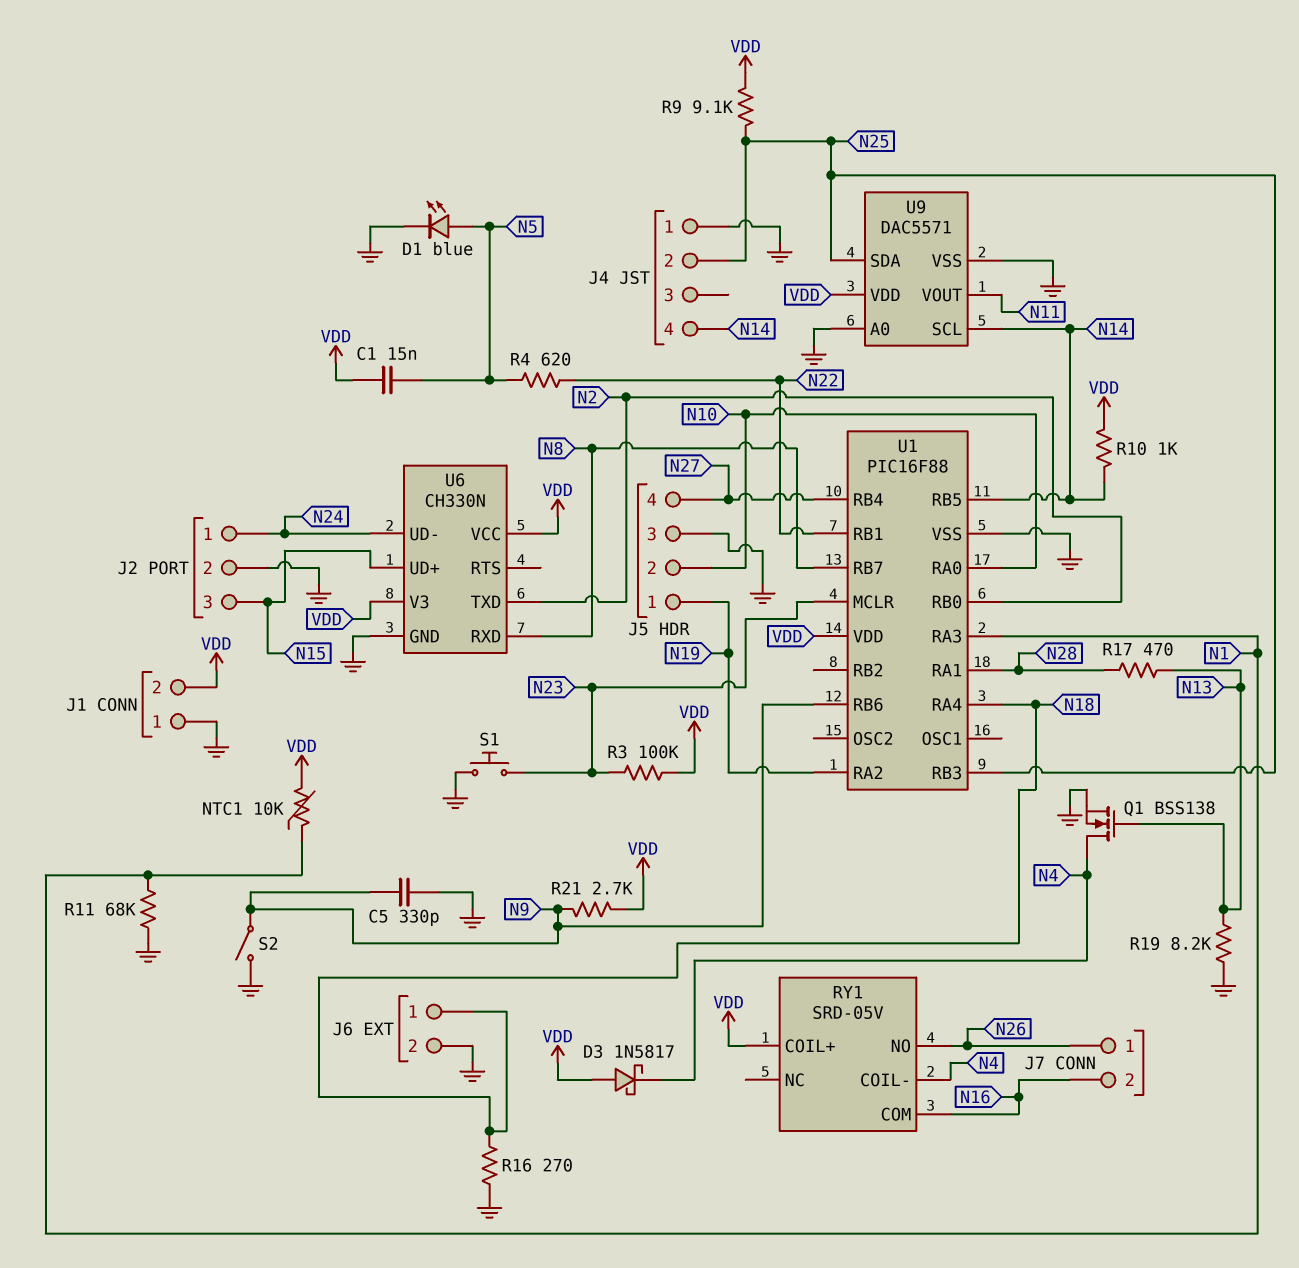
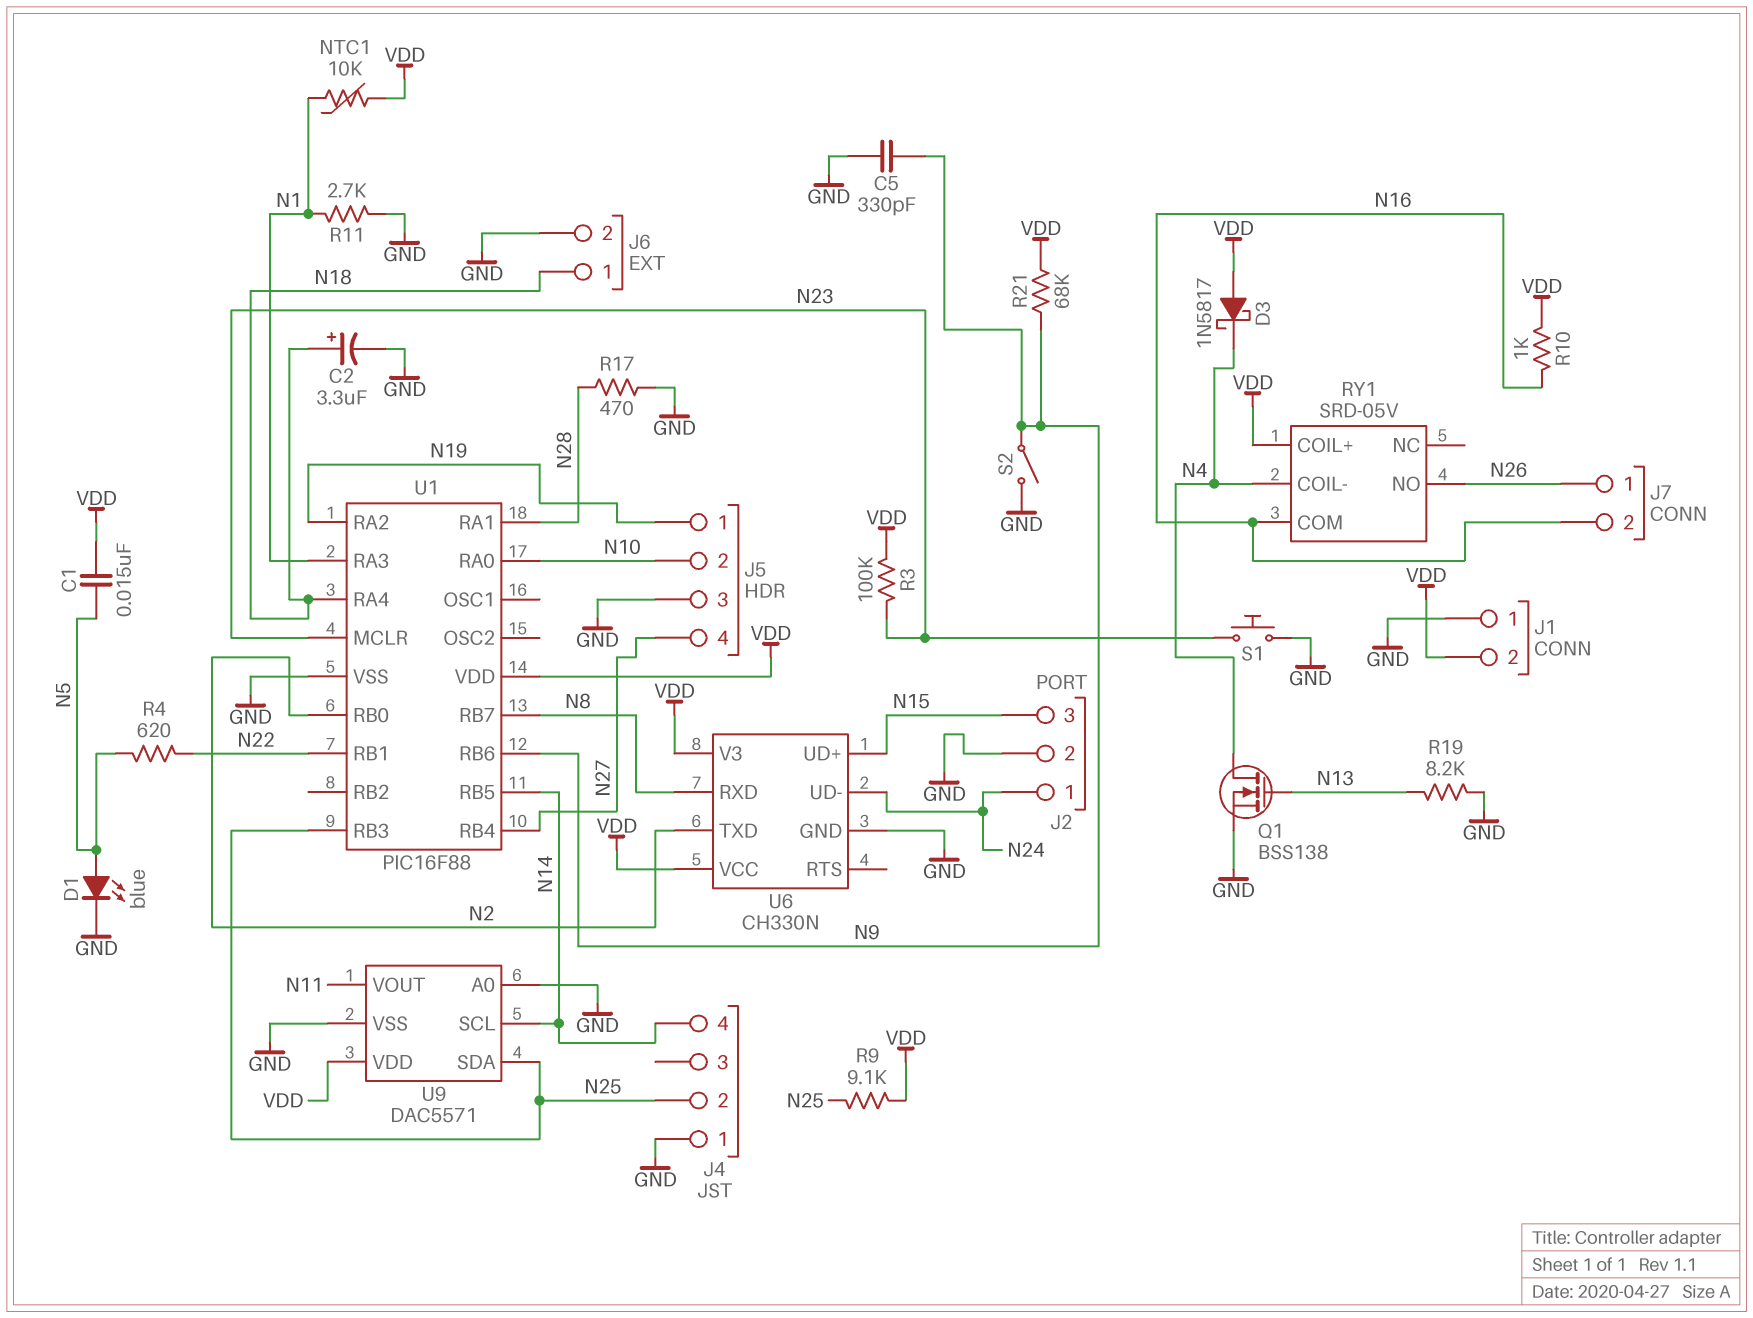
C2: none -> 3.3uF (plus N18, minus GND)
R10: 1k (N14, VDD) -> 1k (N16, VDD)
R11: 68k (GND, N1) -> 2.7k (GND, N1)
R16: 270 (GND, N18) -> none
R17: 470 (N13, N28) -> 470 (GND, N28)
R21: 2.7k (N9, VDD) -> 68k (N9, VDD)

